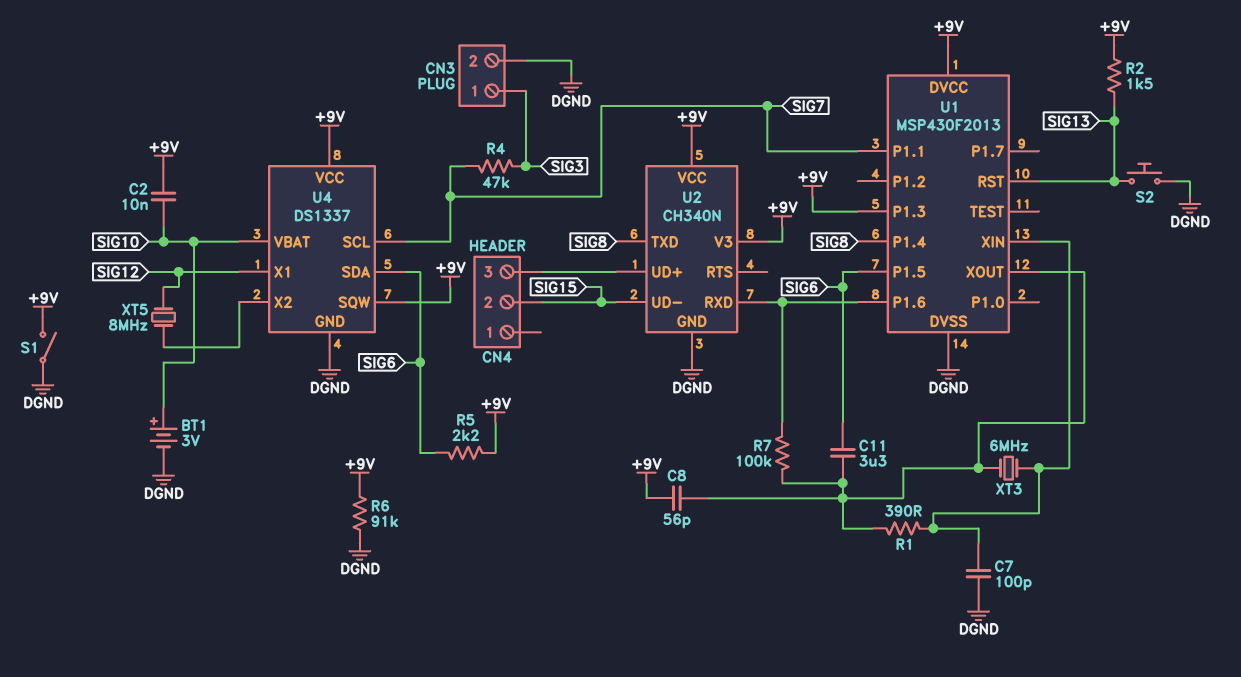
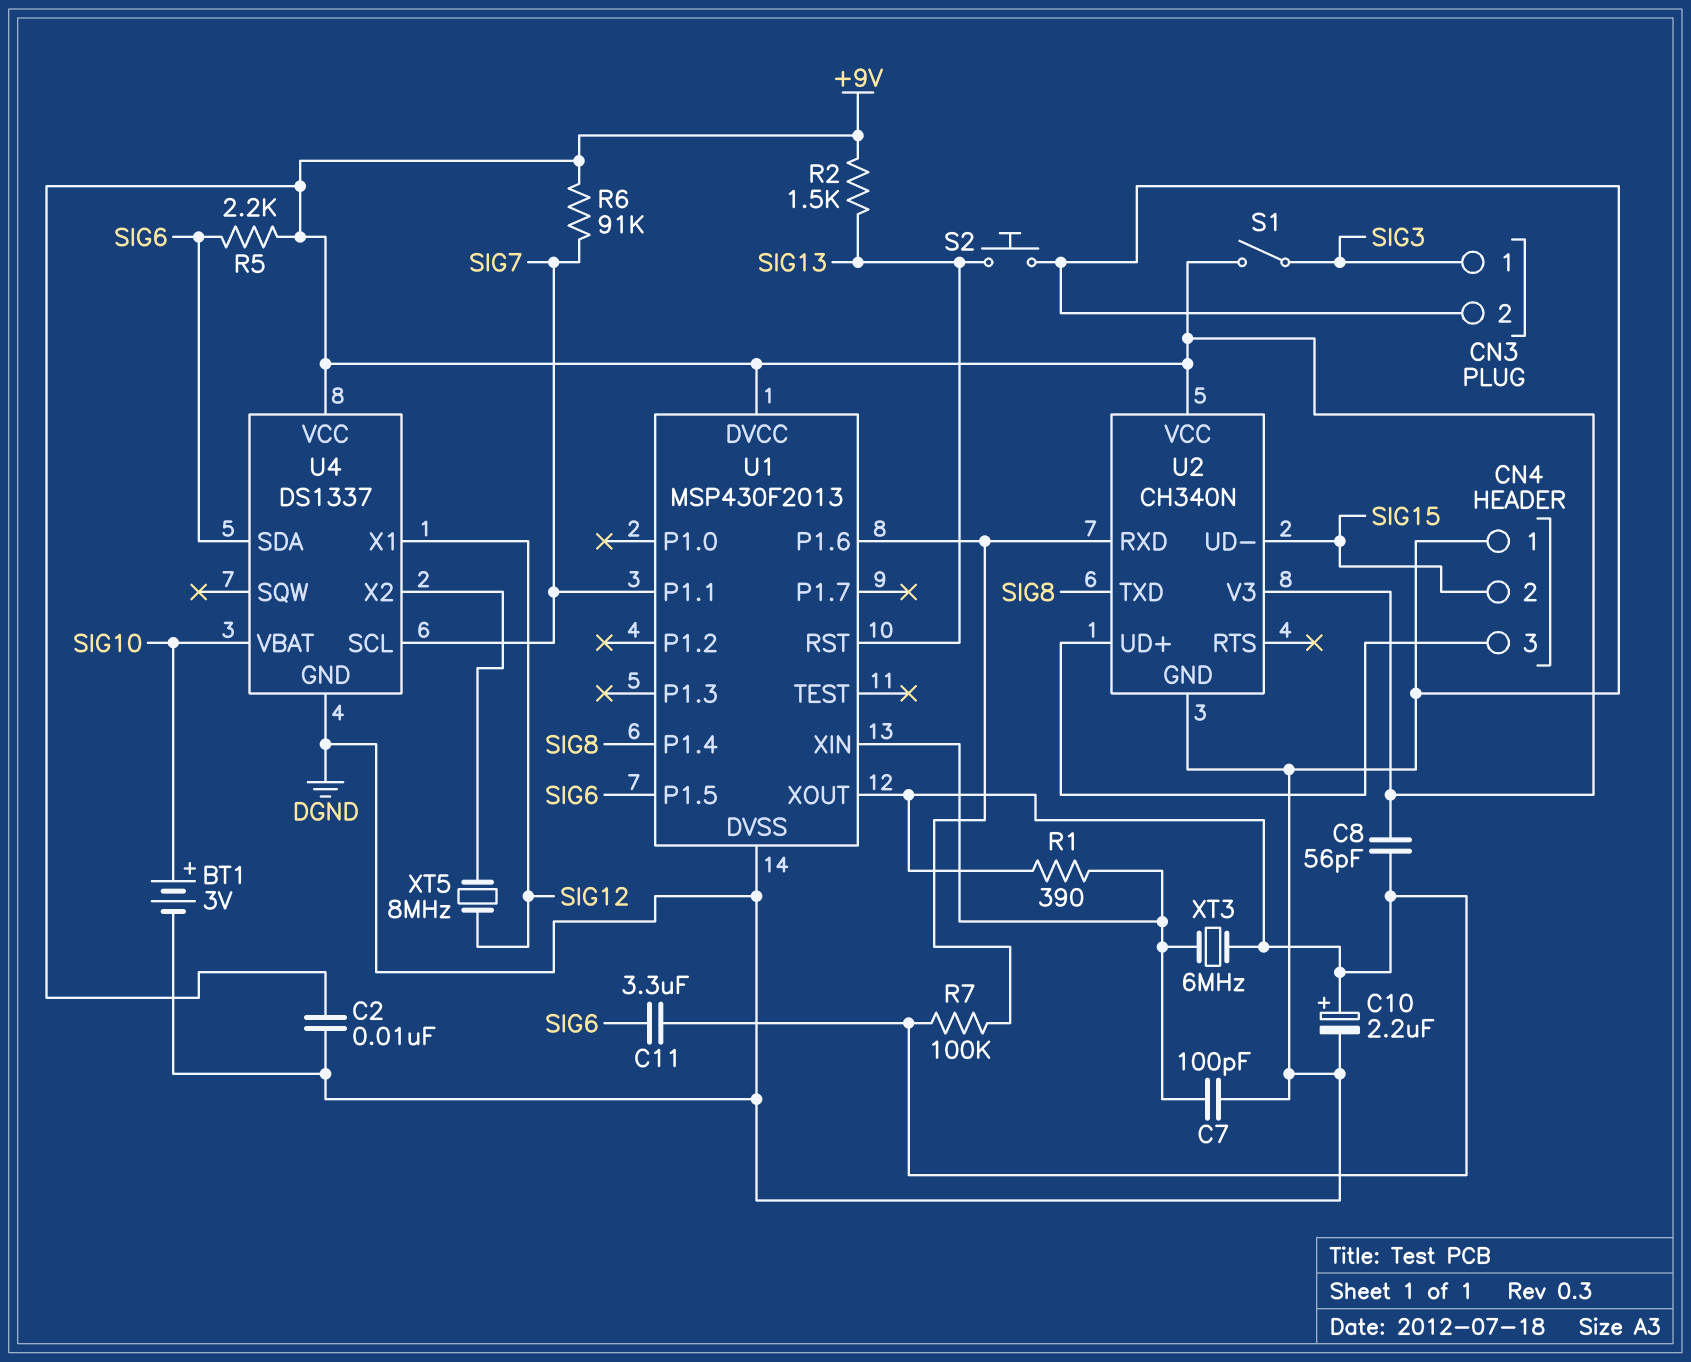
C2: 10nF (+9V, SIG10) -> 10nF (+9V, DGND)
C10: none -> 2.2uF (plus U1/XOUT, minus DGND)
CN4 pin 1: none -> DGND
R4: 47k (SIG3, SIG7) -> none
R6: 91k (+9V, DGND) -> 91k (+9V, SIG7)
S1: switch (+9V, DGND) -> switch (+9V, SIG3)
U1 pin P1.3: +9V -> none
U4 pin SQW: +9V -> none

